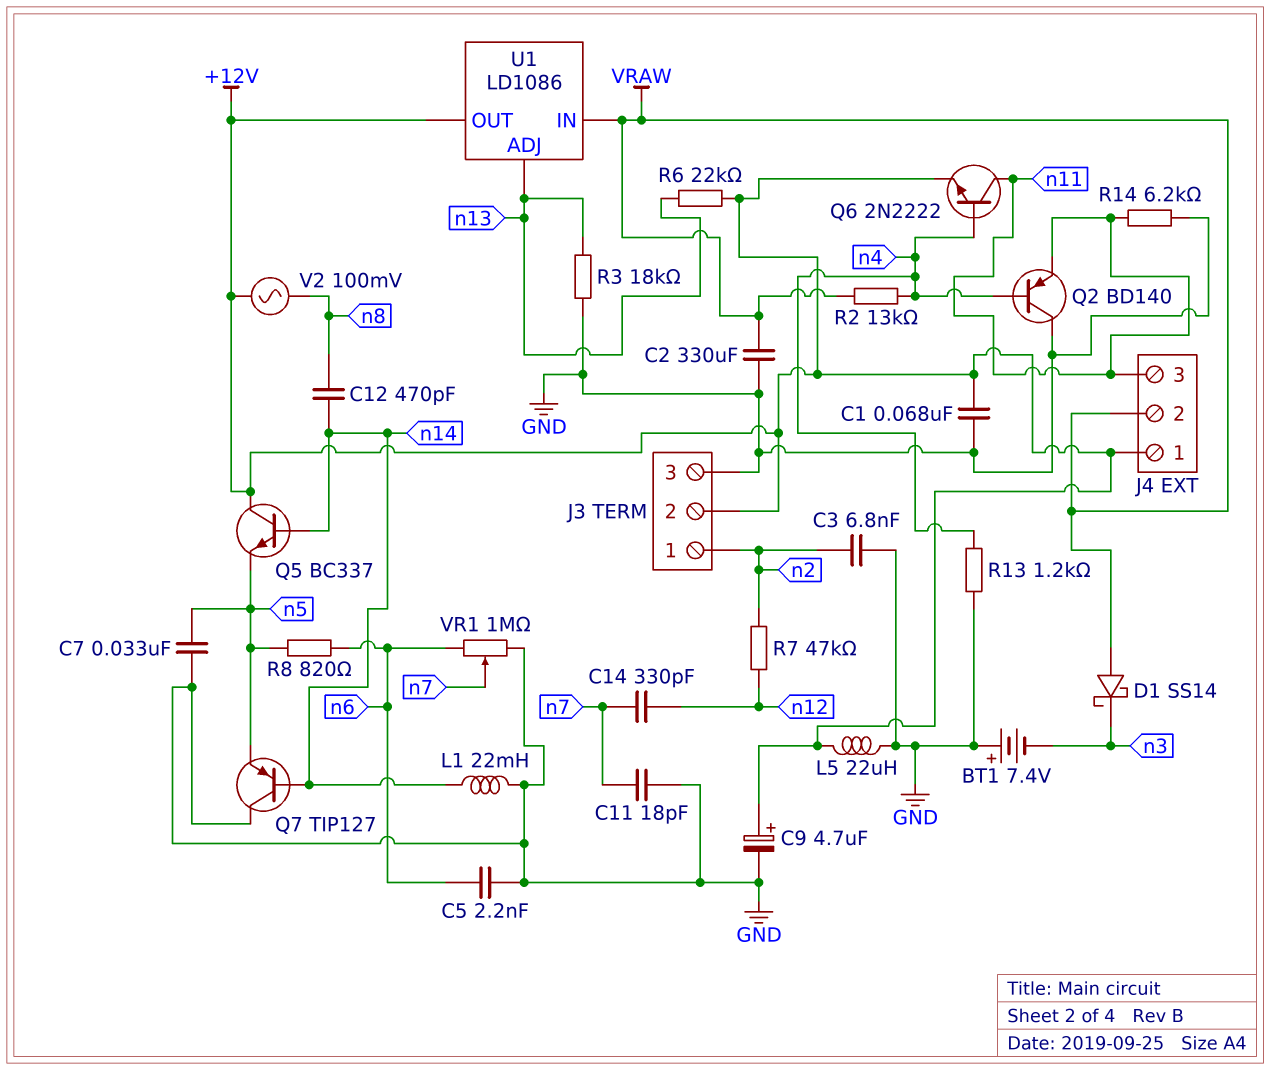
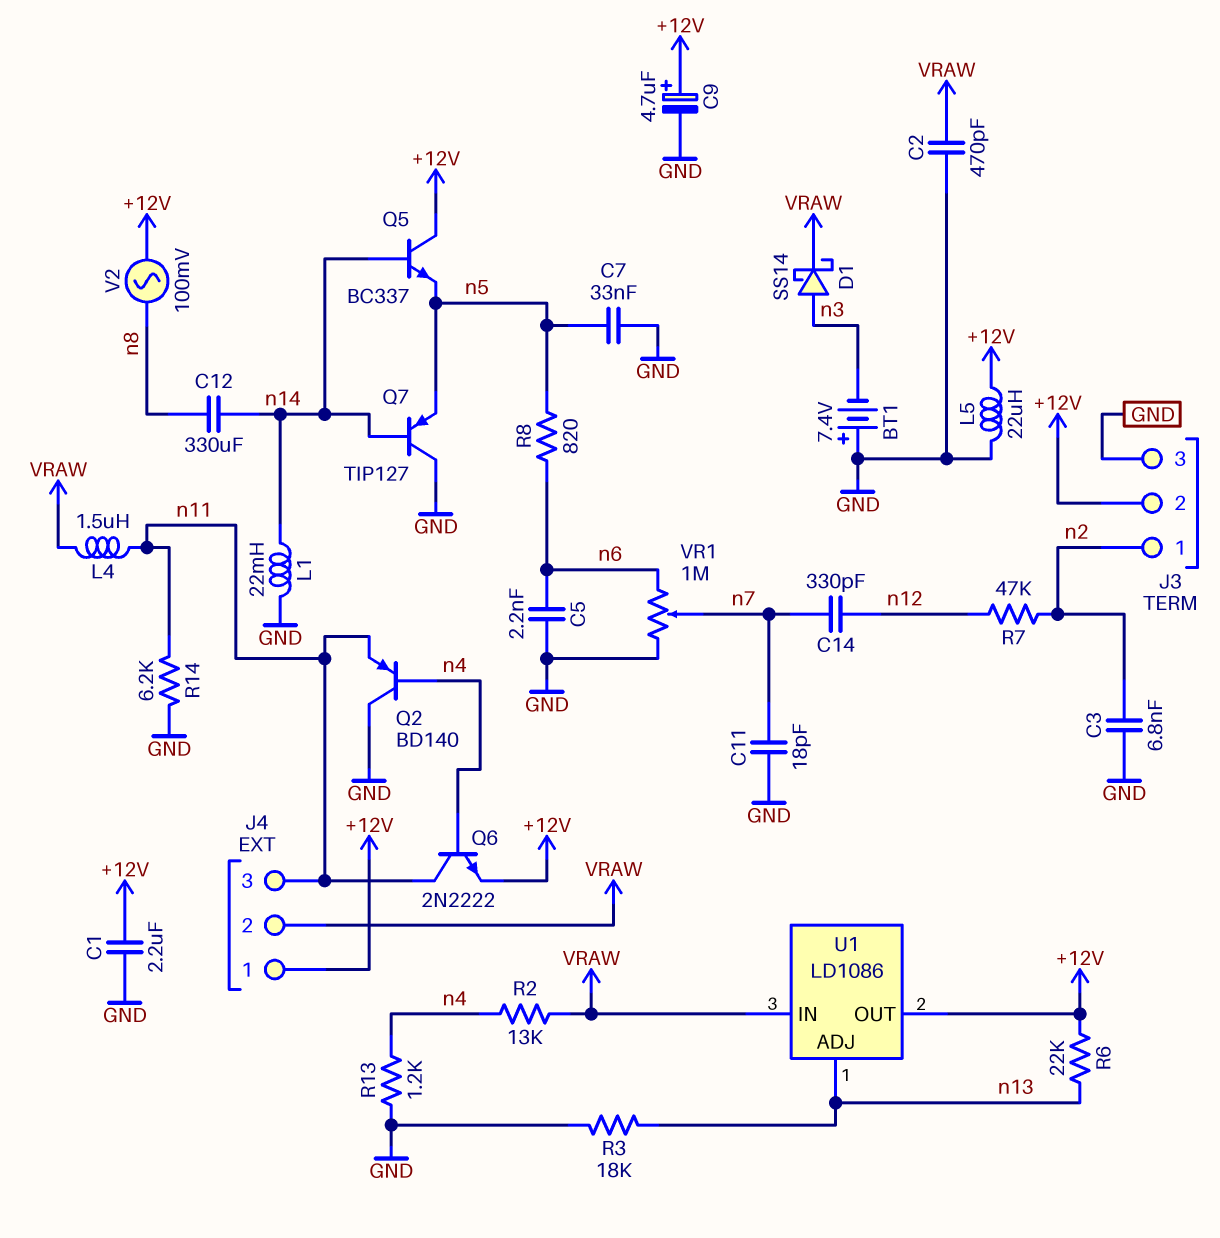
C1: 68nF (+12V, GND) -> 2.2uF (+12V, GND)
C2: 330uF (GND, VRAW) -> 470pF (GND, VRAW)
C12: 470pF (n8, n14) -> 330uF (n8, n14)
D1: schottky SS14 (A VRAW, K n3) -> schottky SS14 (A n3, K VRAW)
L4: none -> 1.5uH (VRAW, n11)

